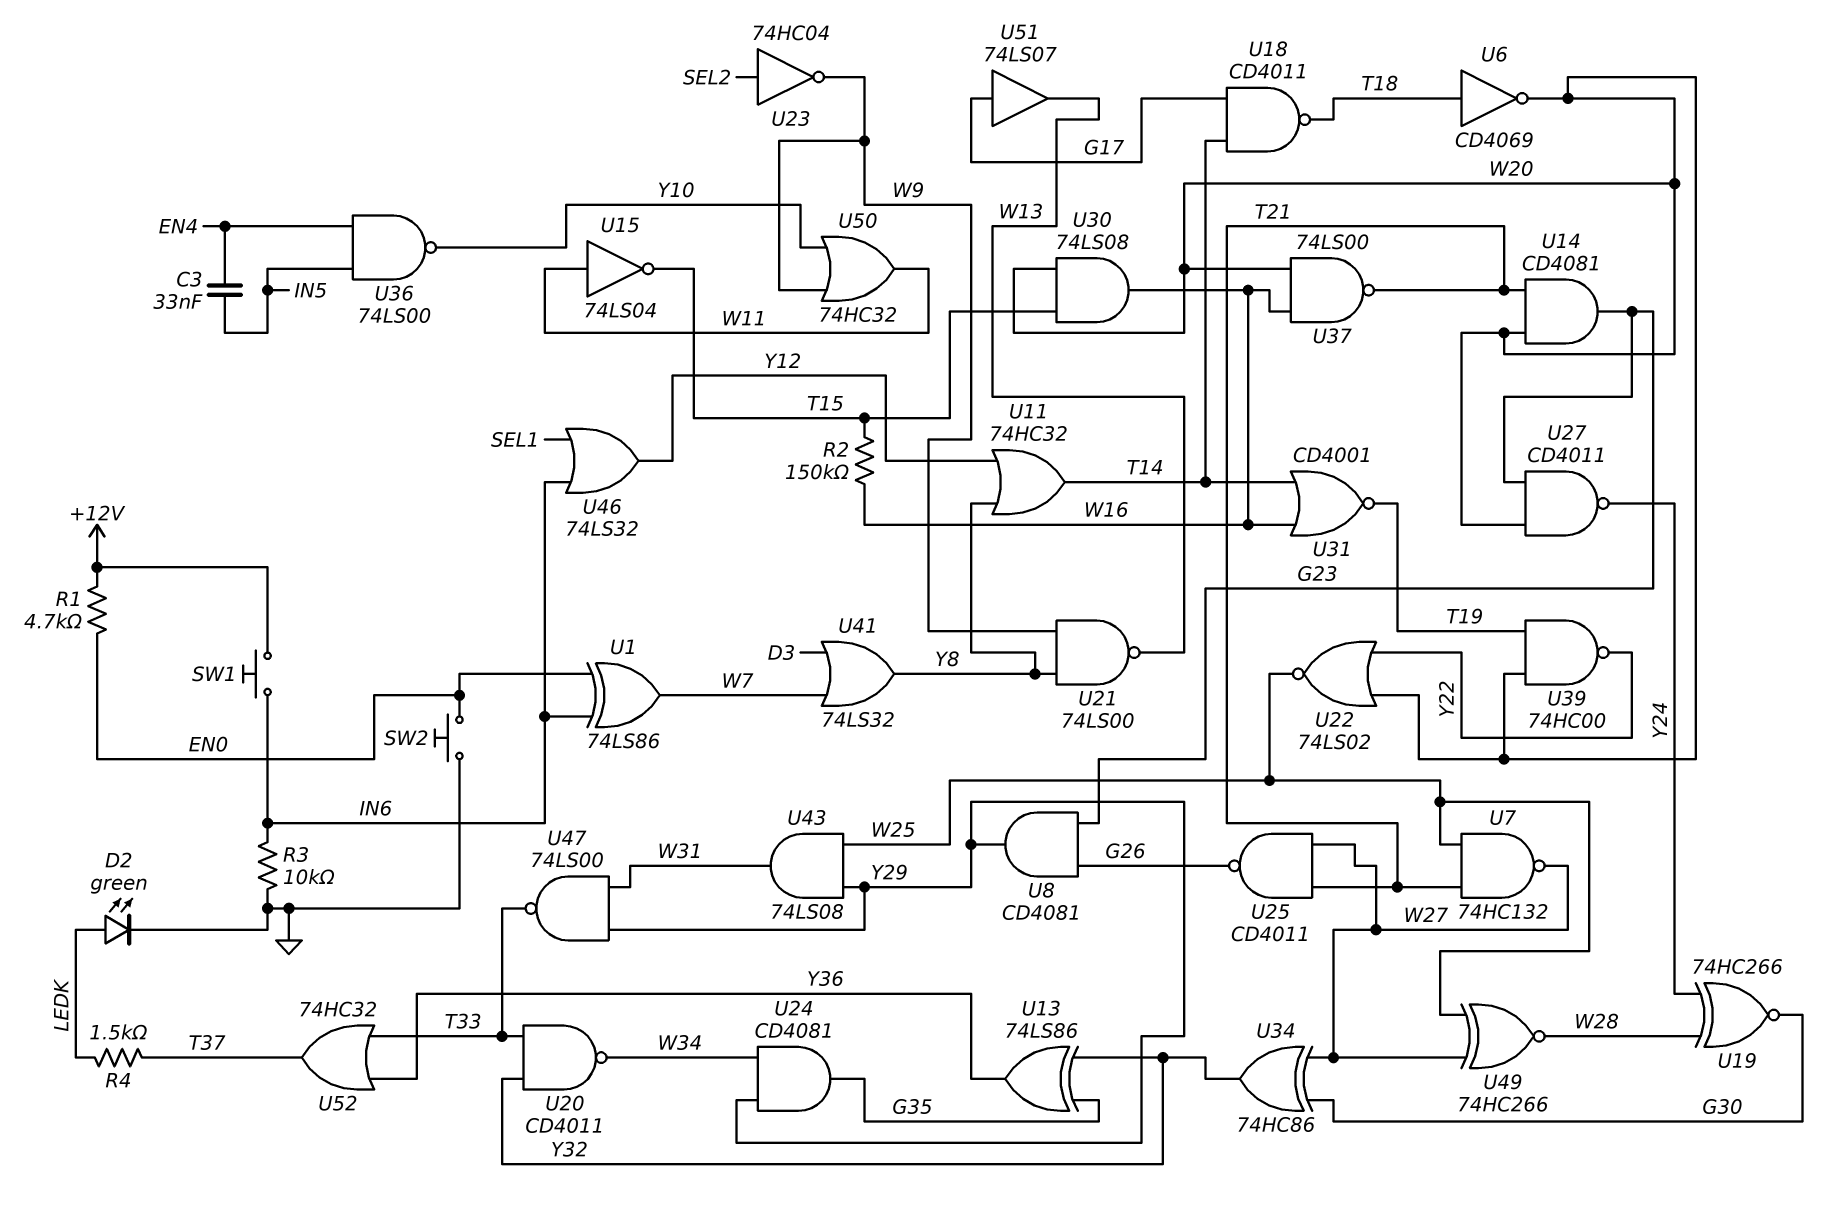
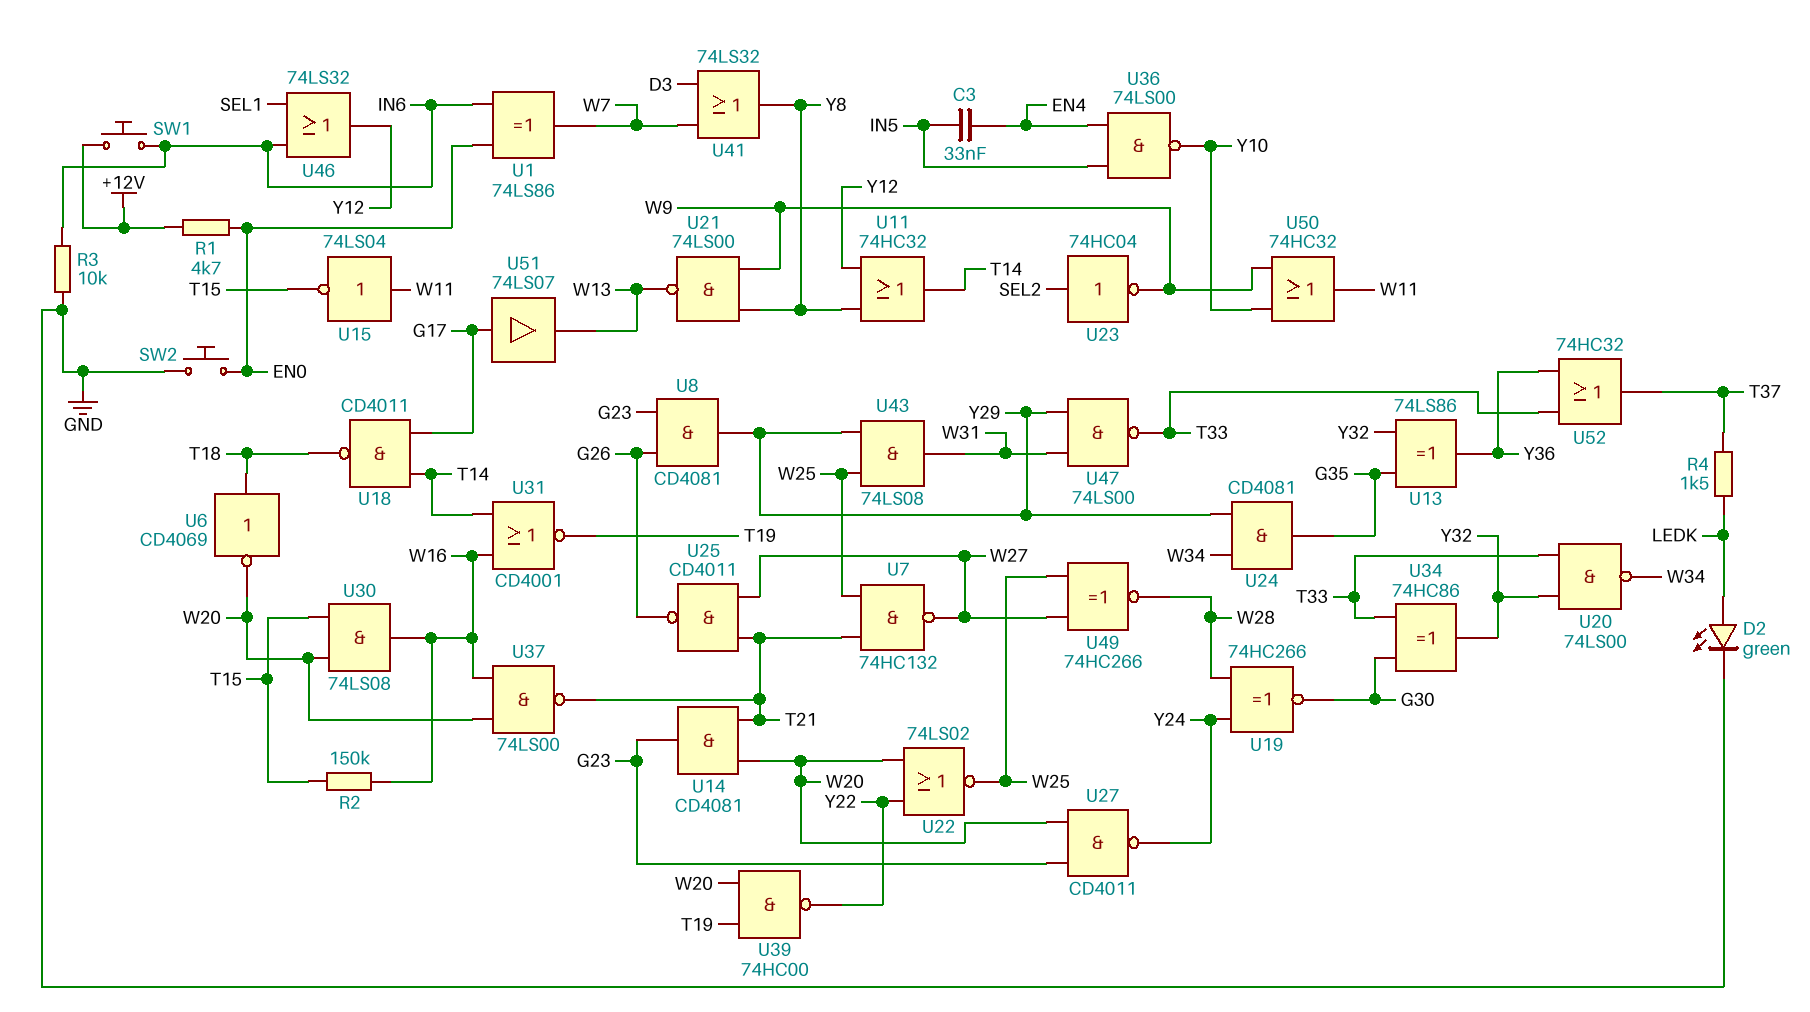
U20: NAND CD4011 (in T33, in Y32, out W34) -> NAND 74LS00 (in T33, in Y32, out W34)
U34: XOR 74HC86 (in G30, in W27, out Y32) -> XOR 74HC86 (in G30, in T33, out Y32)

